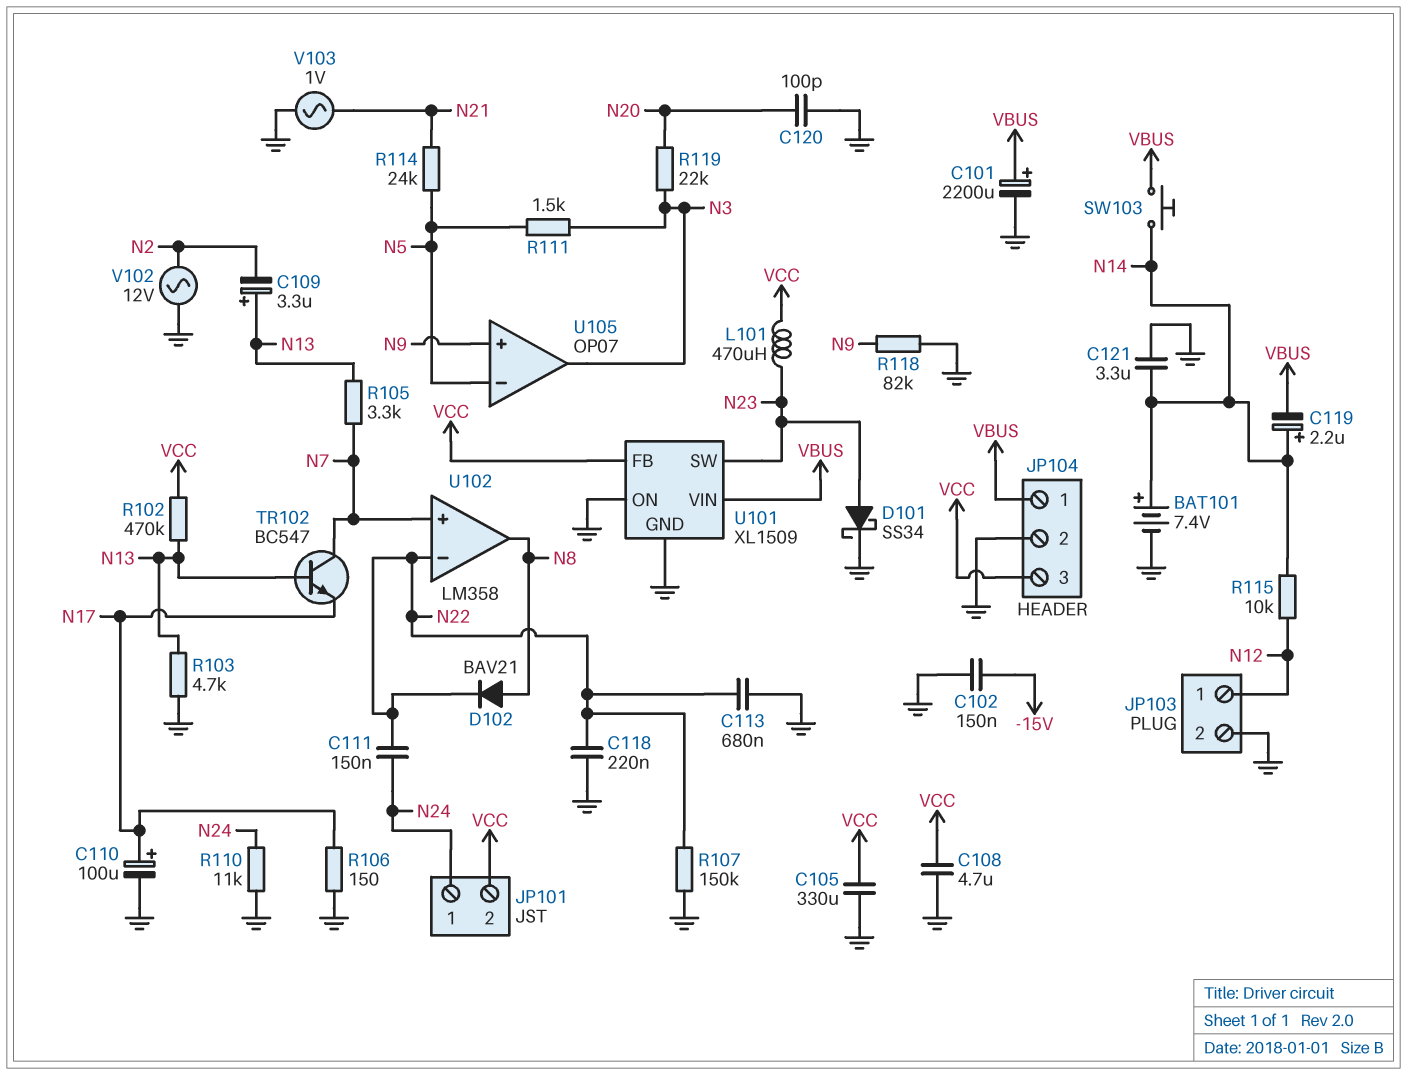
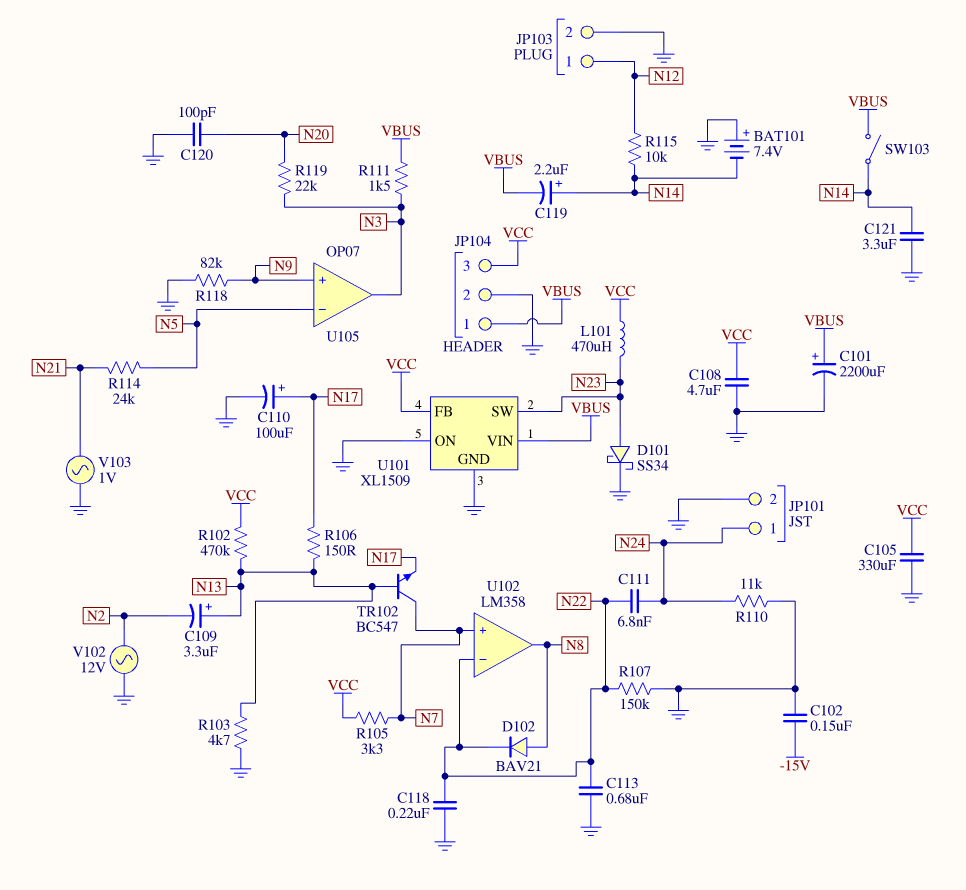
BAT101: 7.4V (plus N14, minus GND) -> 7.4V (plus GND, minus N14)
C111: 150nF (N22, N24) -> 6.8nF (N22, N24)
JP101 pin 2: VCC -> GND
R105: 3.3k (N7, N13) -> 3.3k (N7, VCC)
R106: 150 (GND, N17) -> 150 (N13, N17)
R111: 1.5k (N3, N5) -> 1.5k (N3, VBUS)
SW103: button (N14, VBUS) -> switch (N14, VBUS)

